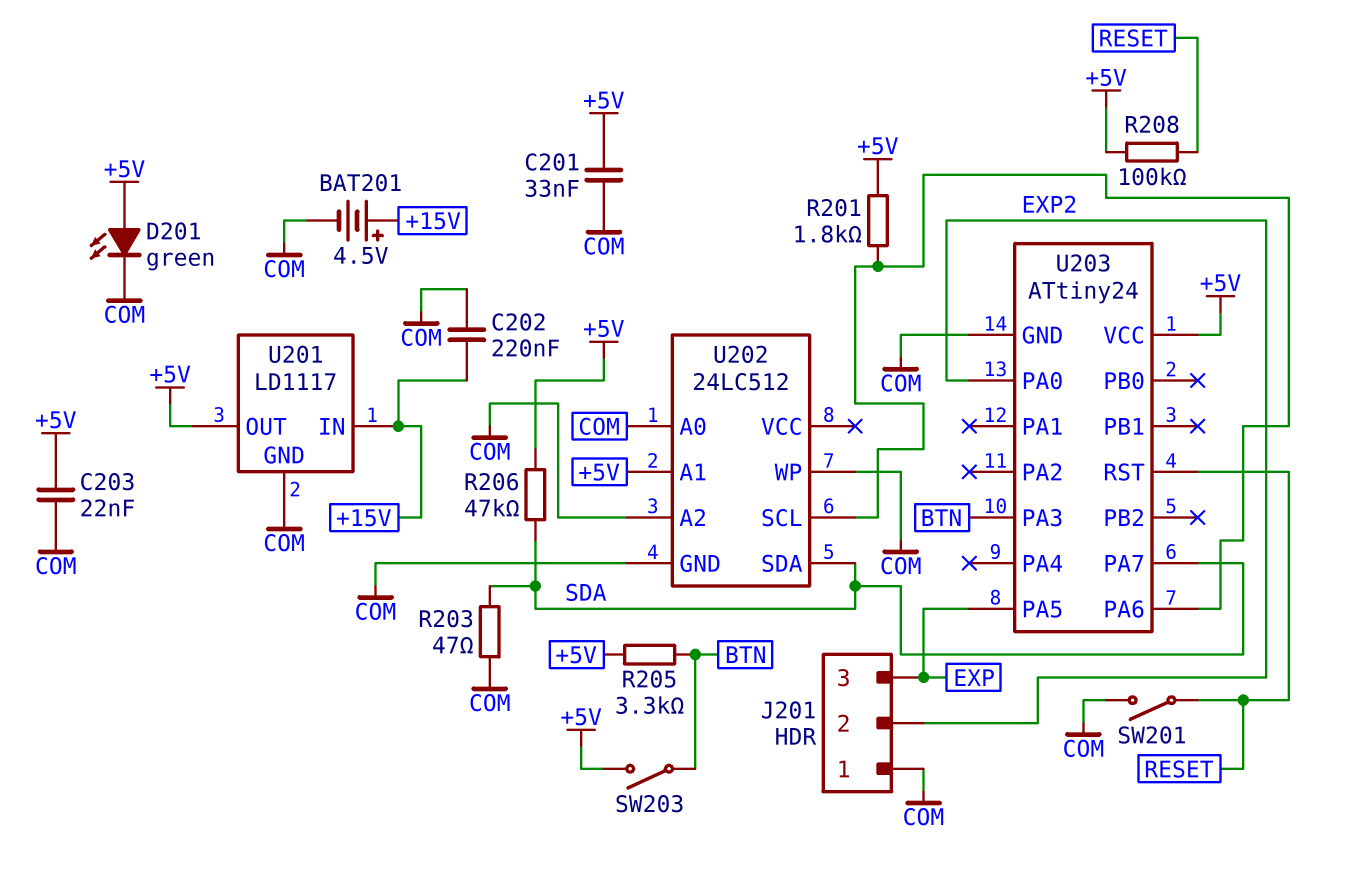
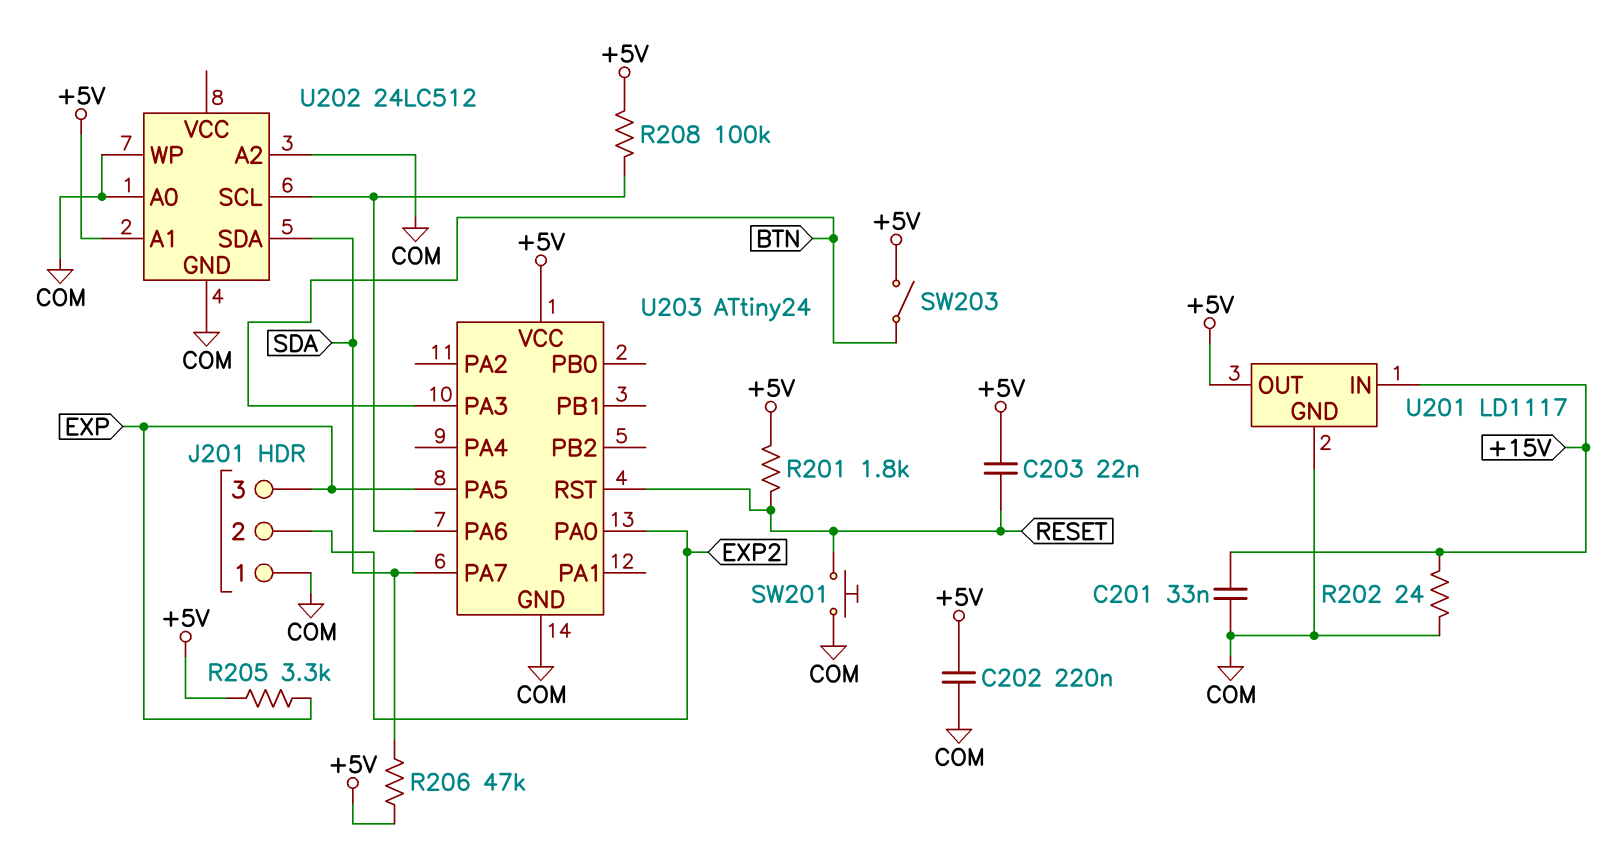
BAT201: 4.5V (plus +15V, minus COM) -> none
C201: 33nF (+5V, COM) -> 33nF (+15V, COM)
C202: 220nF (+15V, COM) -> 220nF (+5V, COM)
C203: 22nF (+5V, COM) -> 22nF (+5V, RESET)
D201: LED green (A +5V, K COM) -> none
R201: 1.8k (+5V, U202/SCL) -> 1.8k (+5V, RESET)
R202: none -> 24 (+15V, COM)
R203: 47 (COM, SDA) -> none
R205: 3.3k (+5V, BTN) -> 3.3k (+5V, EXP)
R208: 100k (+5V, RESET) -> 100k (+5V, U202/SCL)
SW201: switch (COM, RESET) -> button (COM, RESET)

